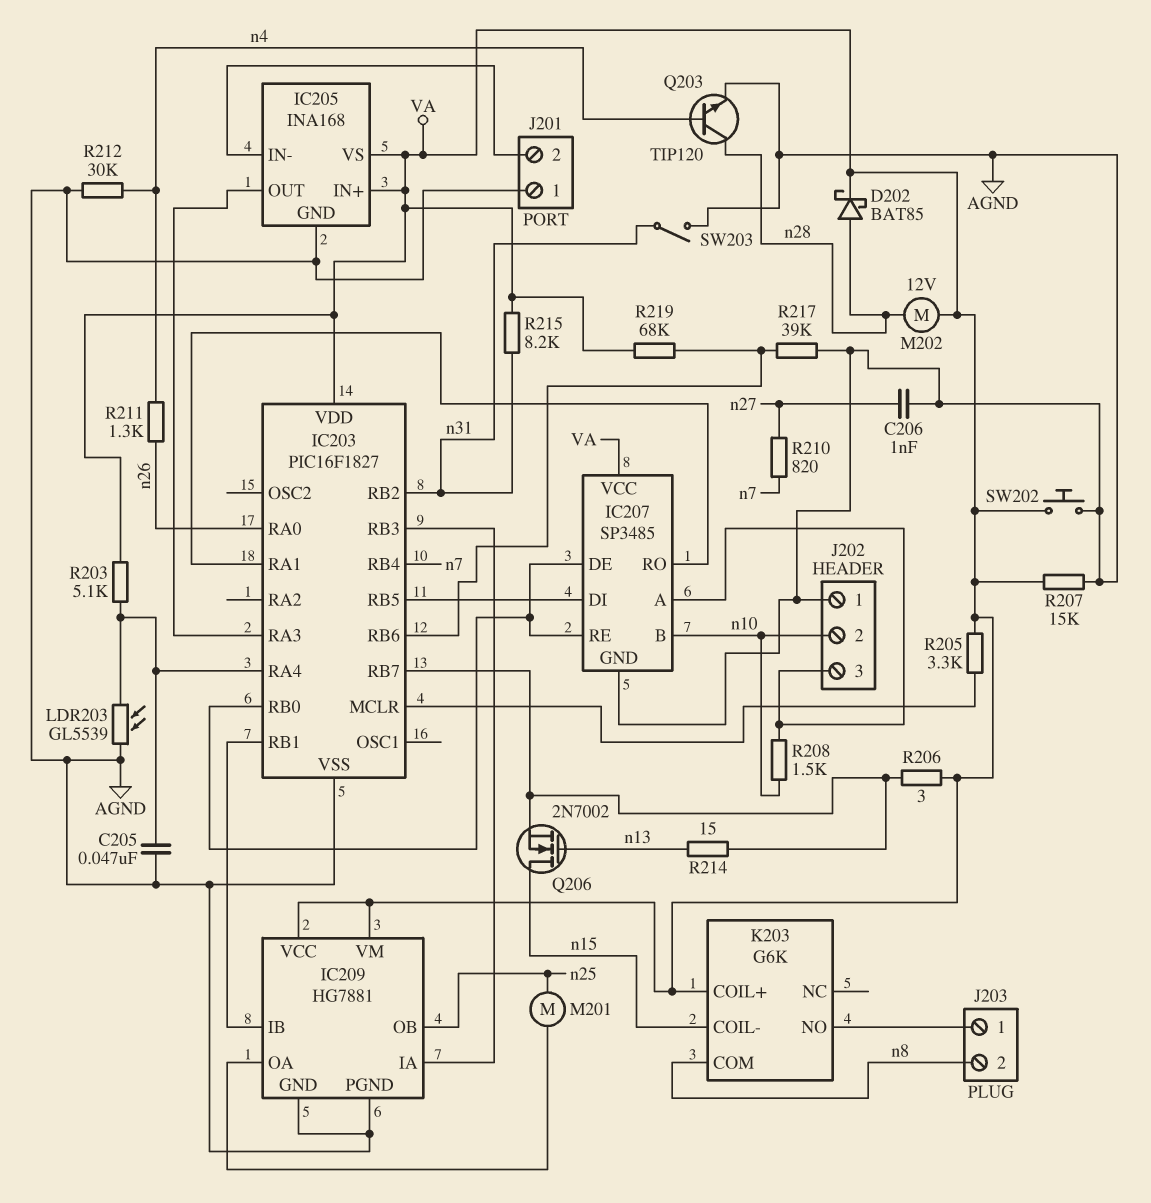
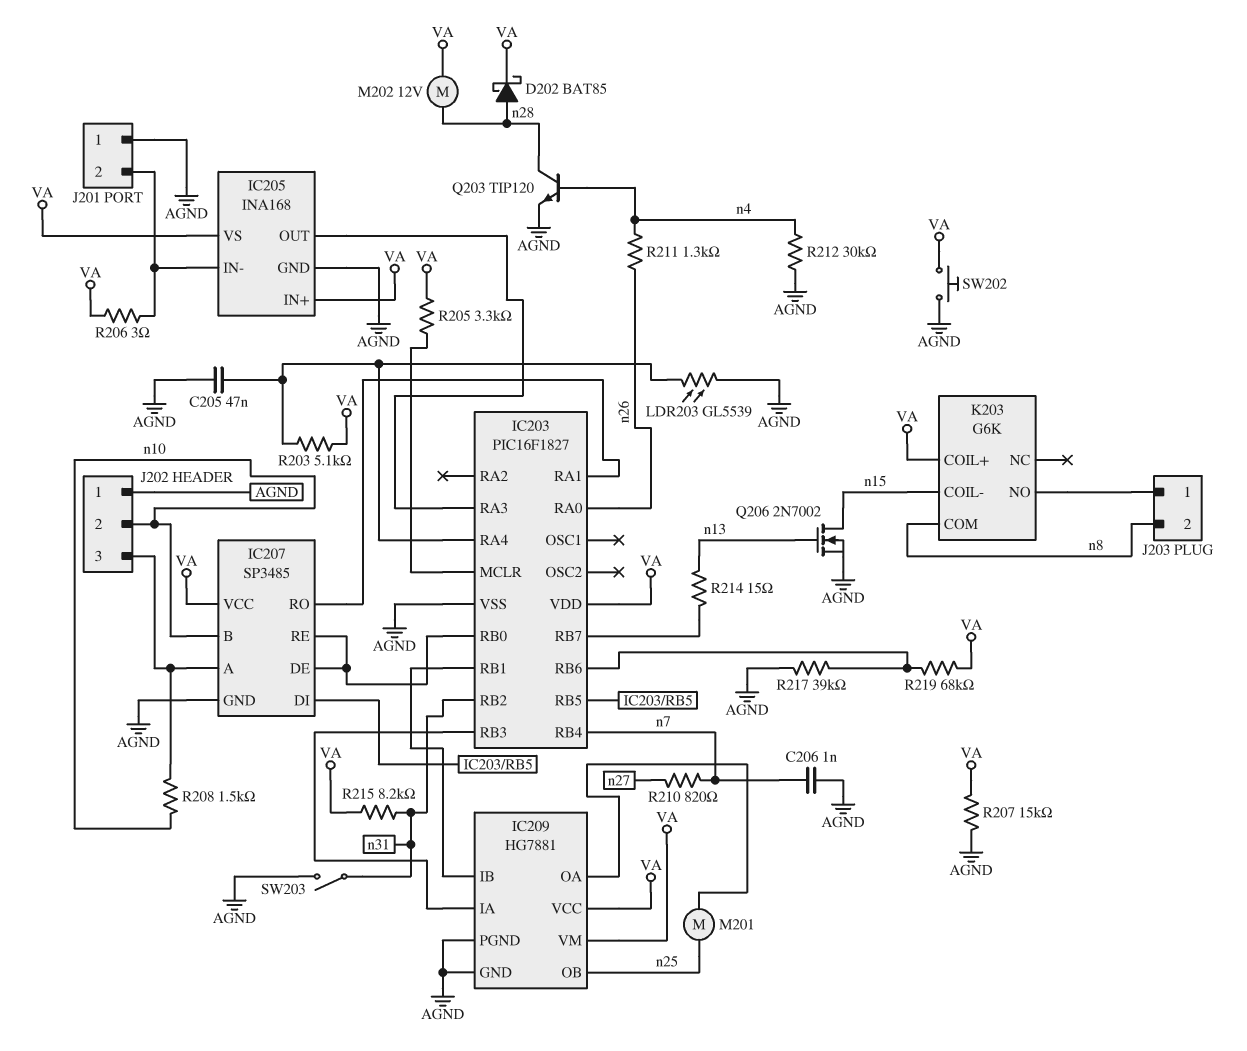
C206: 1nF (AGND, n27) -> 1nF (AGND, n7)
Q206: NMOS 2N7002 (G n13, D n15, S IC203/RB7) -> NMOS 2N7002 (G n13, D n15, S AGND)
R206: 3 (IC203/RB7, VA) -> 3 (IC205/IN-, VA)

